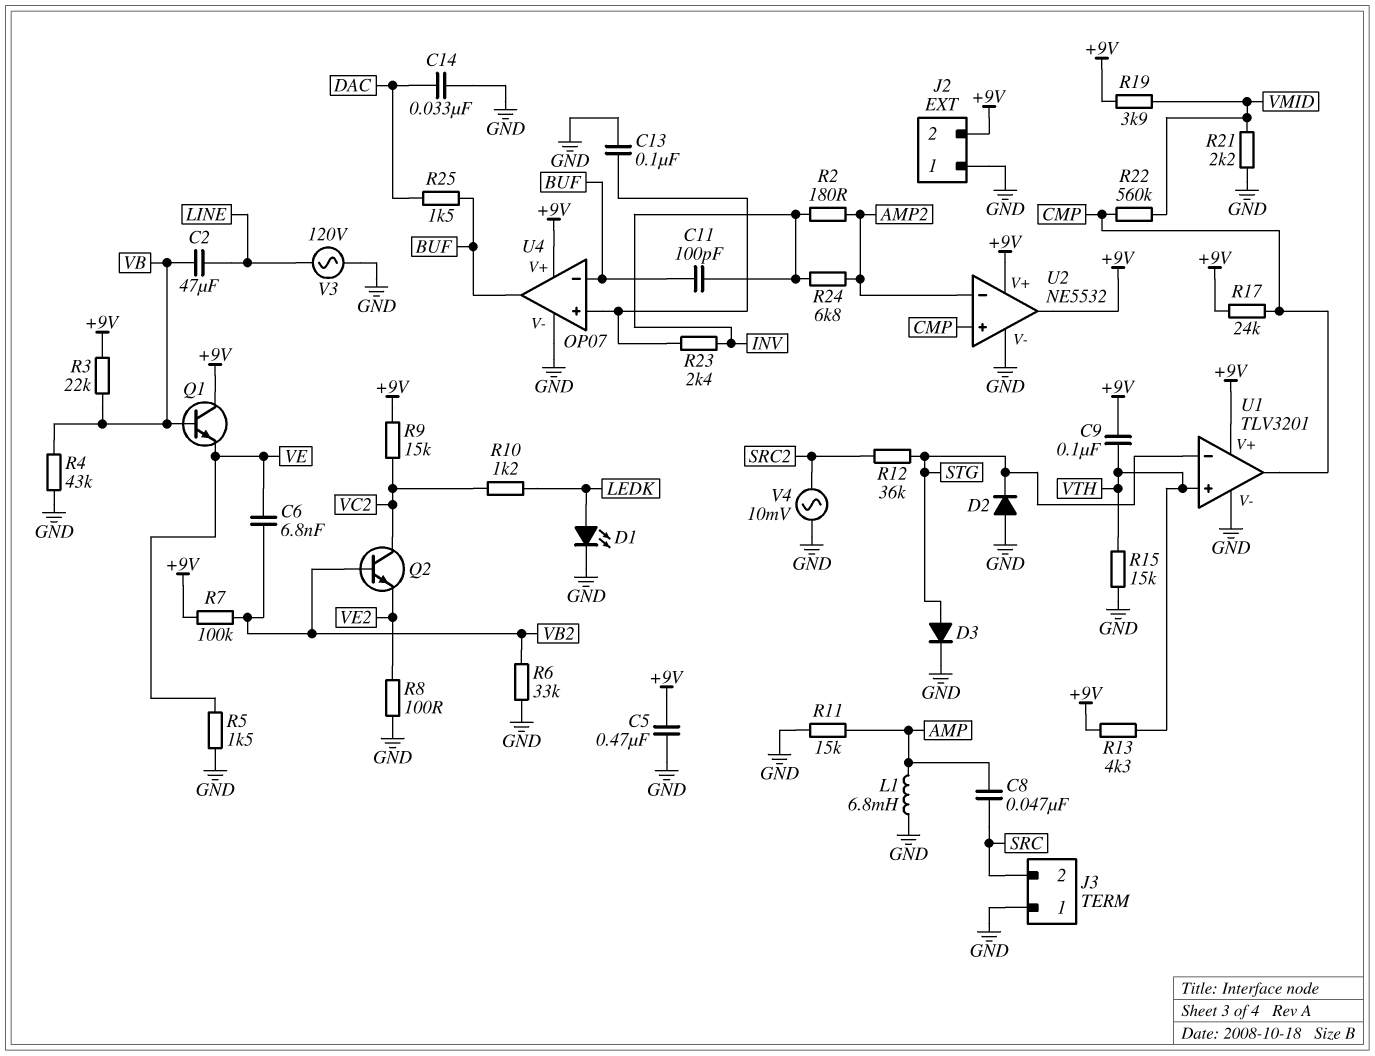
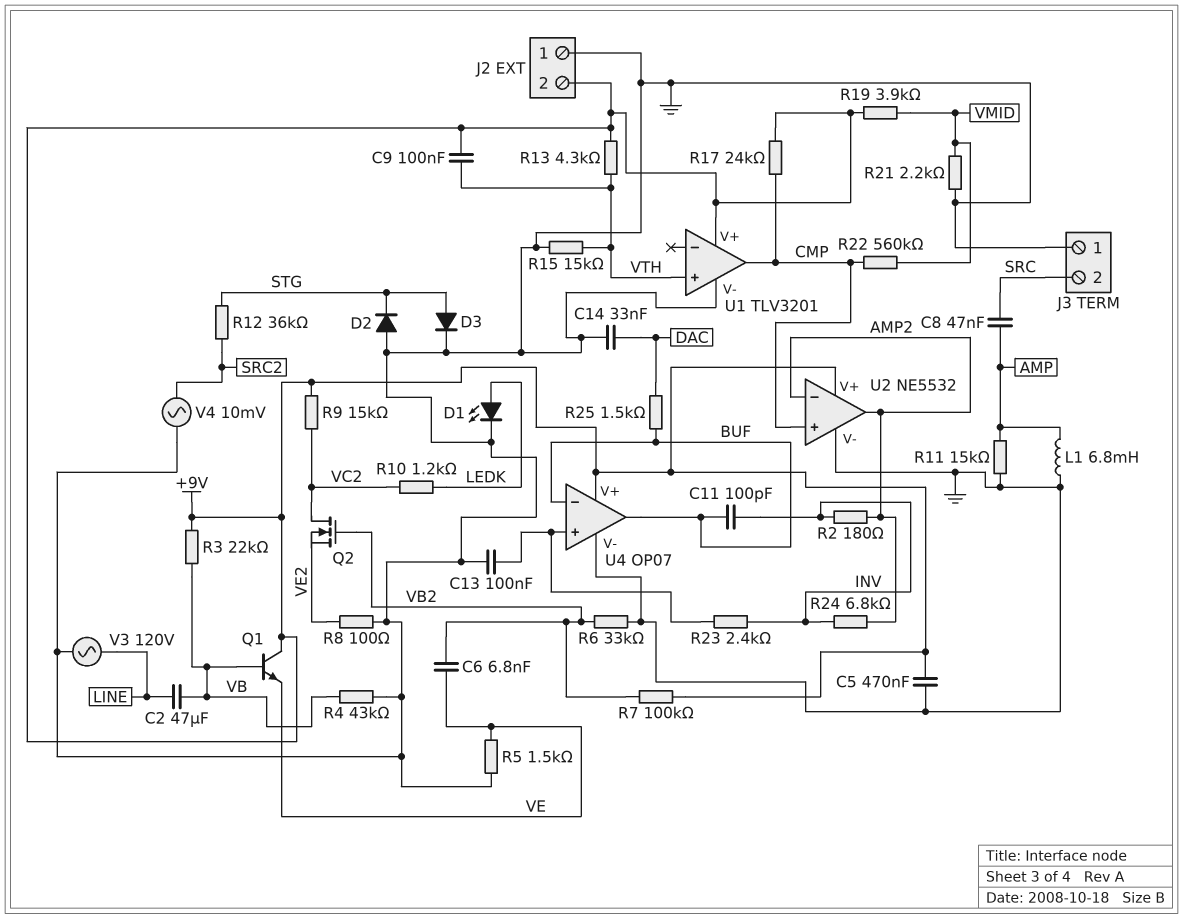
Q2: NPN (B VB2, C VC2, E VE2) -> NMOS (G VB2, D VC2, S VE2)
U1 pin in-: STG -> none
U2 pin out: +9V -> AMP2

